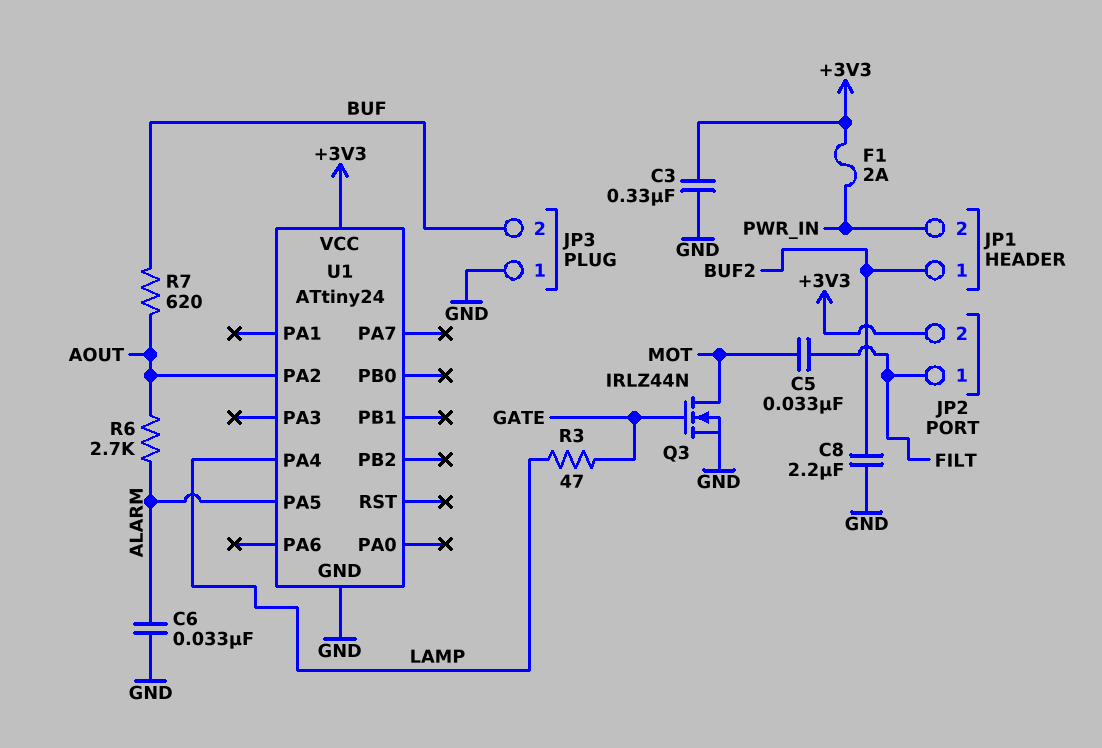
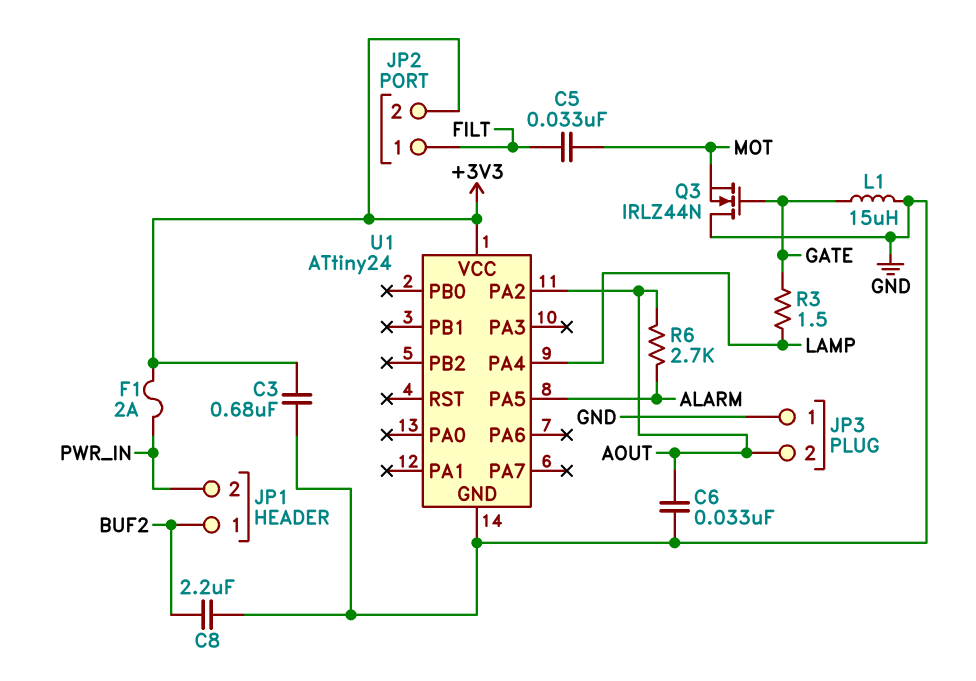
C3: 330nF (+3V3, GND) -> 680nF (+3V3, GND)
C6: 33nF (ALARM, GND) -> 33nF (AOUT, GND)
JP3 pin 2: BUF -> AOUT
L1: none -> 15uH (GATE, GND)
Q3: NMOS IRLZ44N (G GATE, D MOT, S GND) -> NMOS IRLZ44N (G GATE, D GND, S MOT)
R3: 47 (GATE, LAMP) -> 1.5 (GATE, LAMP)
R7: 620 (AOUT, BUF) -> none

